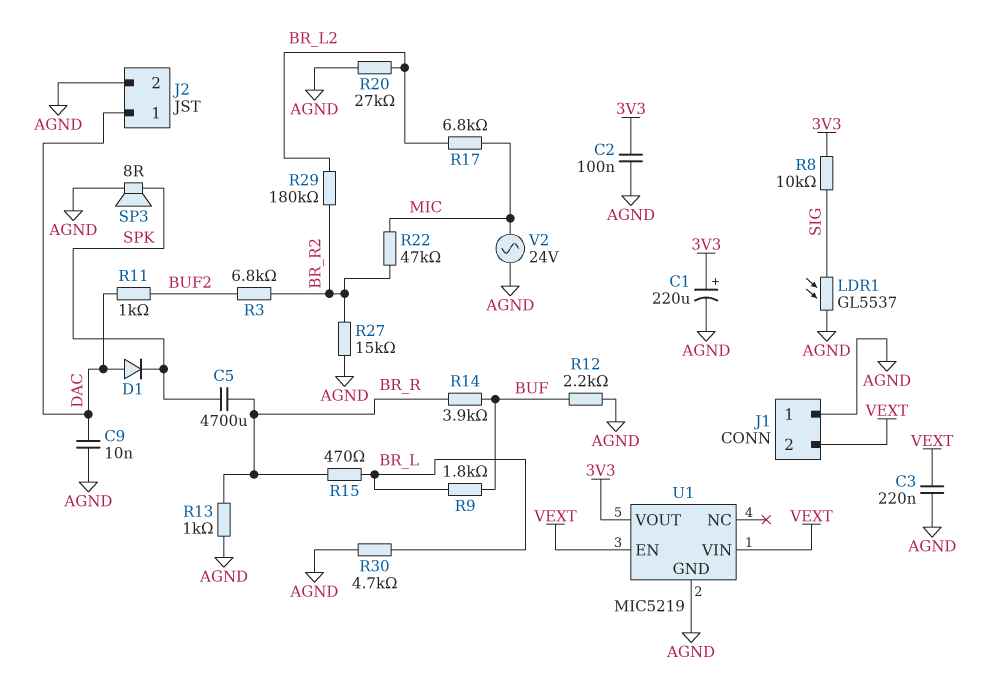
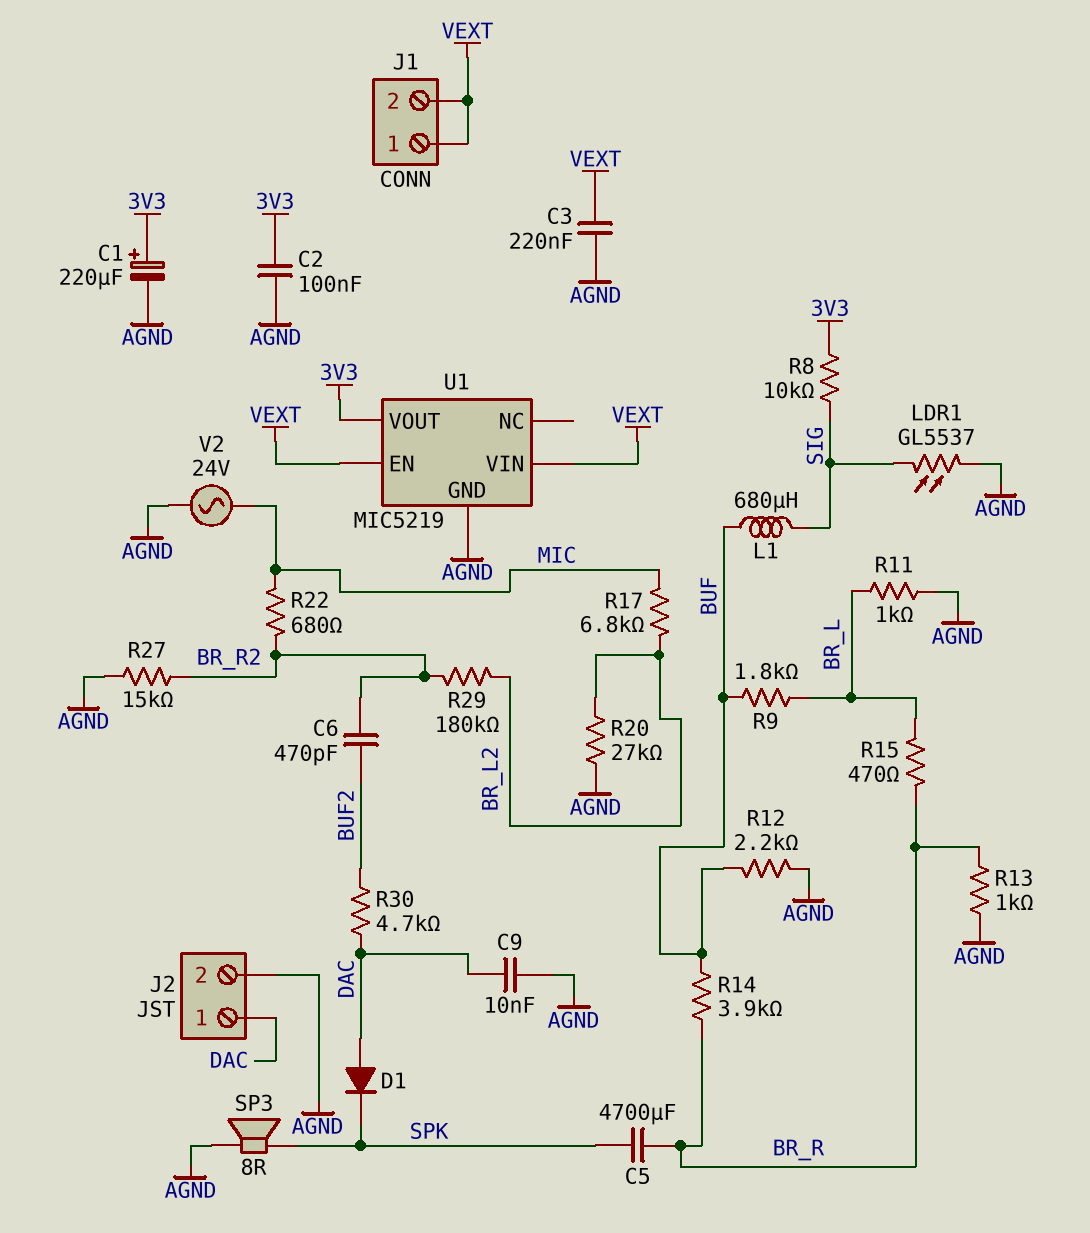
C6: none -> 470pF (BR_R2, BUF2)
J1 pin 1: AGND -> VEXT
L1: none -> 680uH (BUF, SIG)
R3: 6.8k (BR_R2, BUF2) -> none
R11: 1k (BUF2, DAC) -> 1k (AGND, BR_L)
R22: 47k (BR_R2, MIC) -> 680 (BR_R2, MIC)
R30: 4.7k (AGND, BR_L) -> 4.7k (BUF2, DAC)

